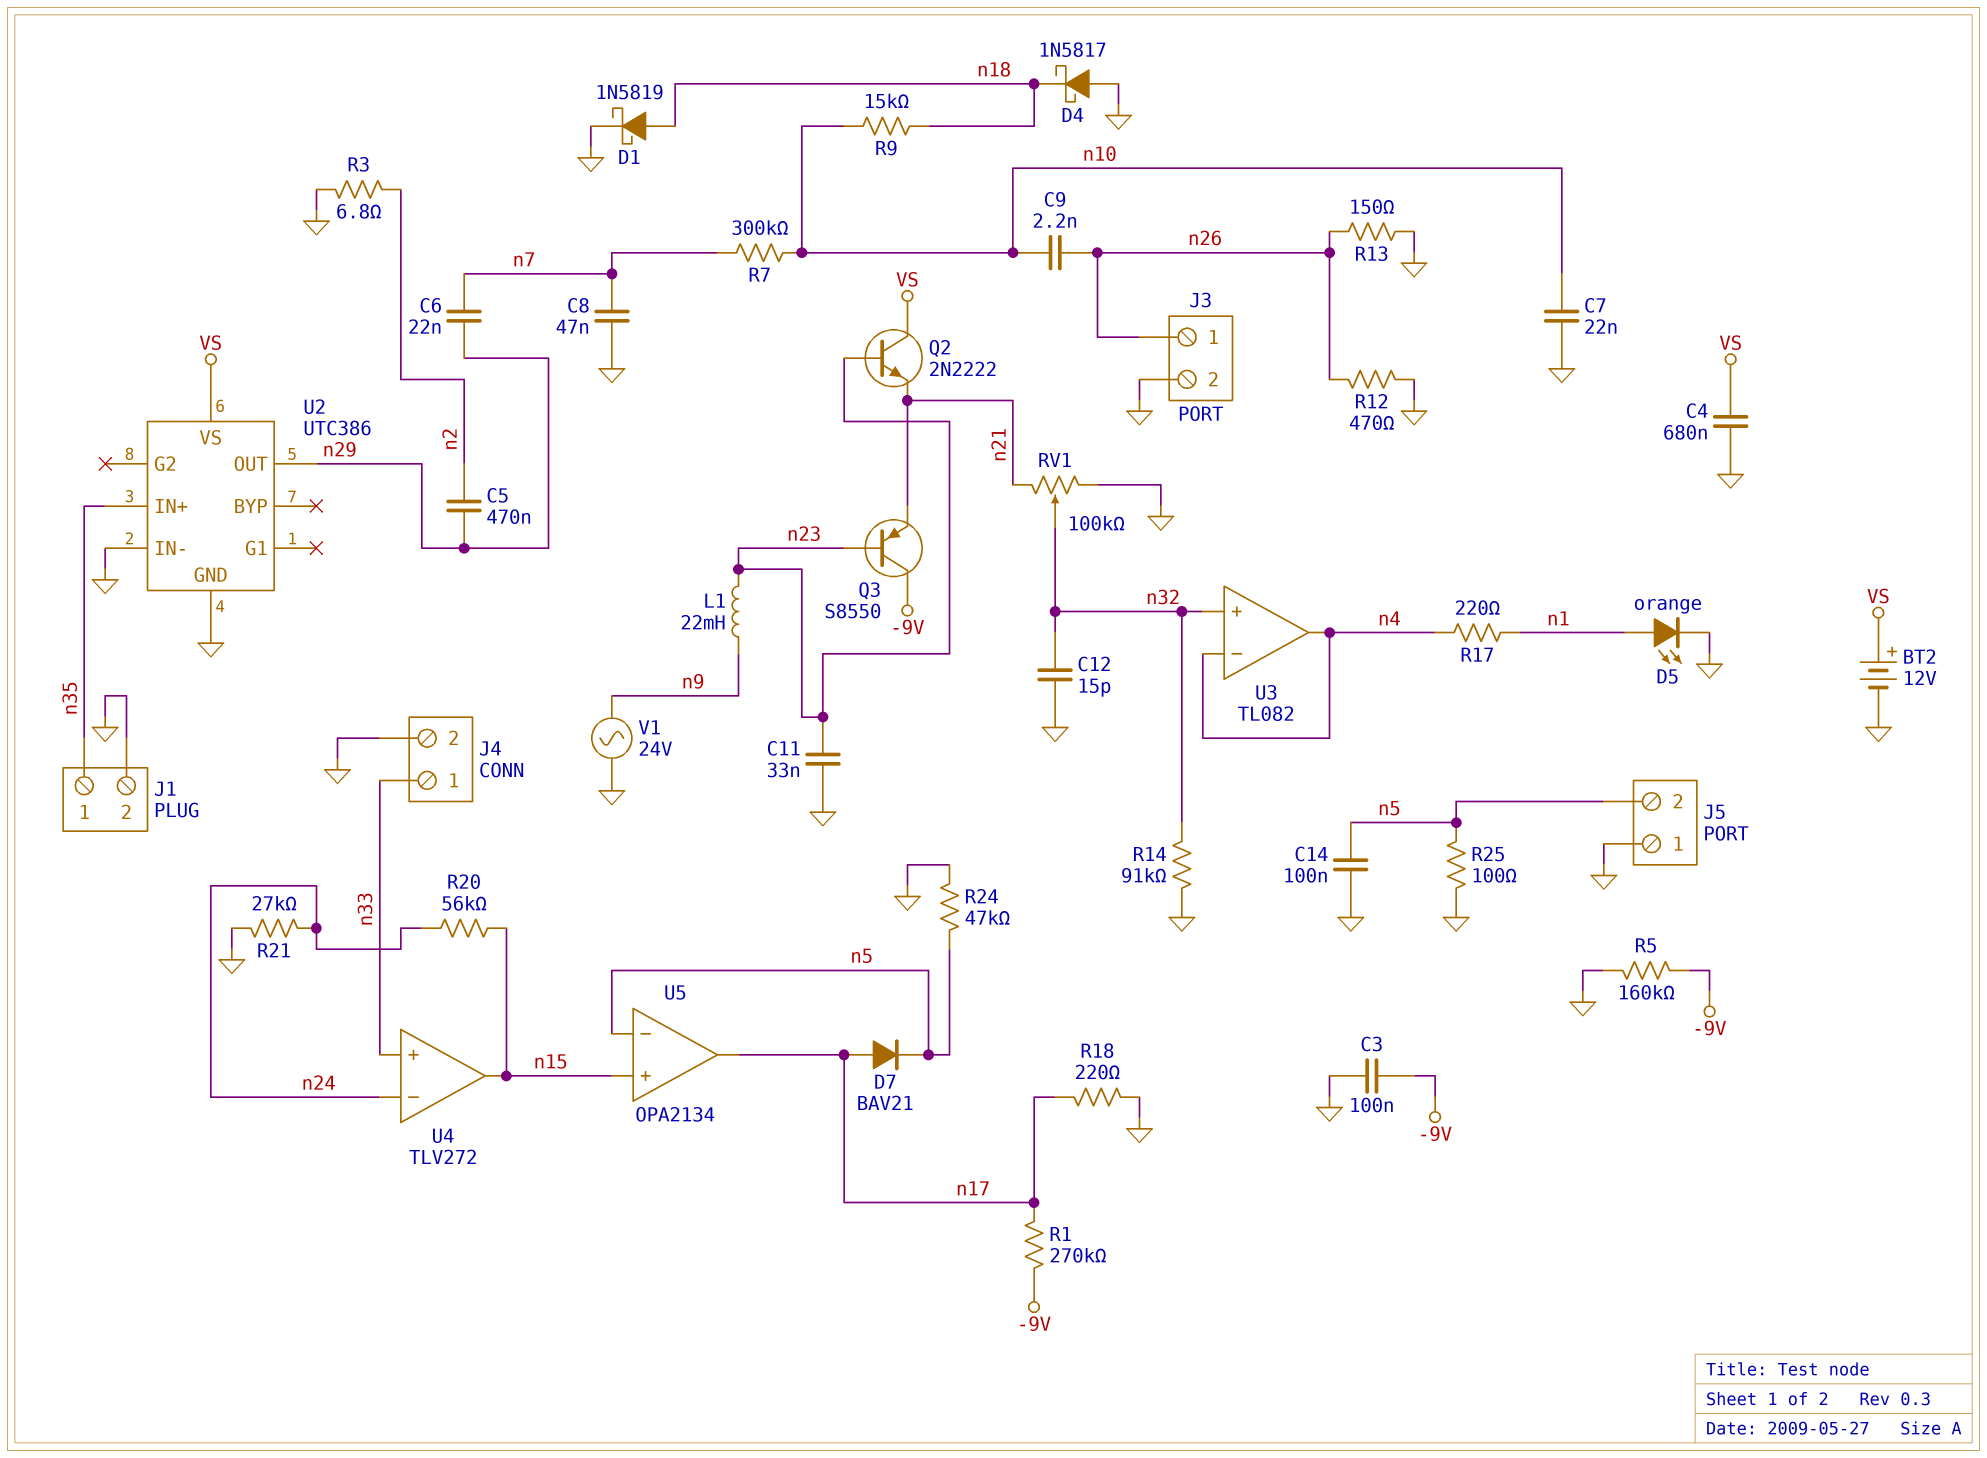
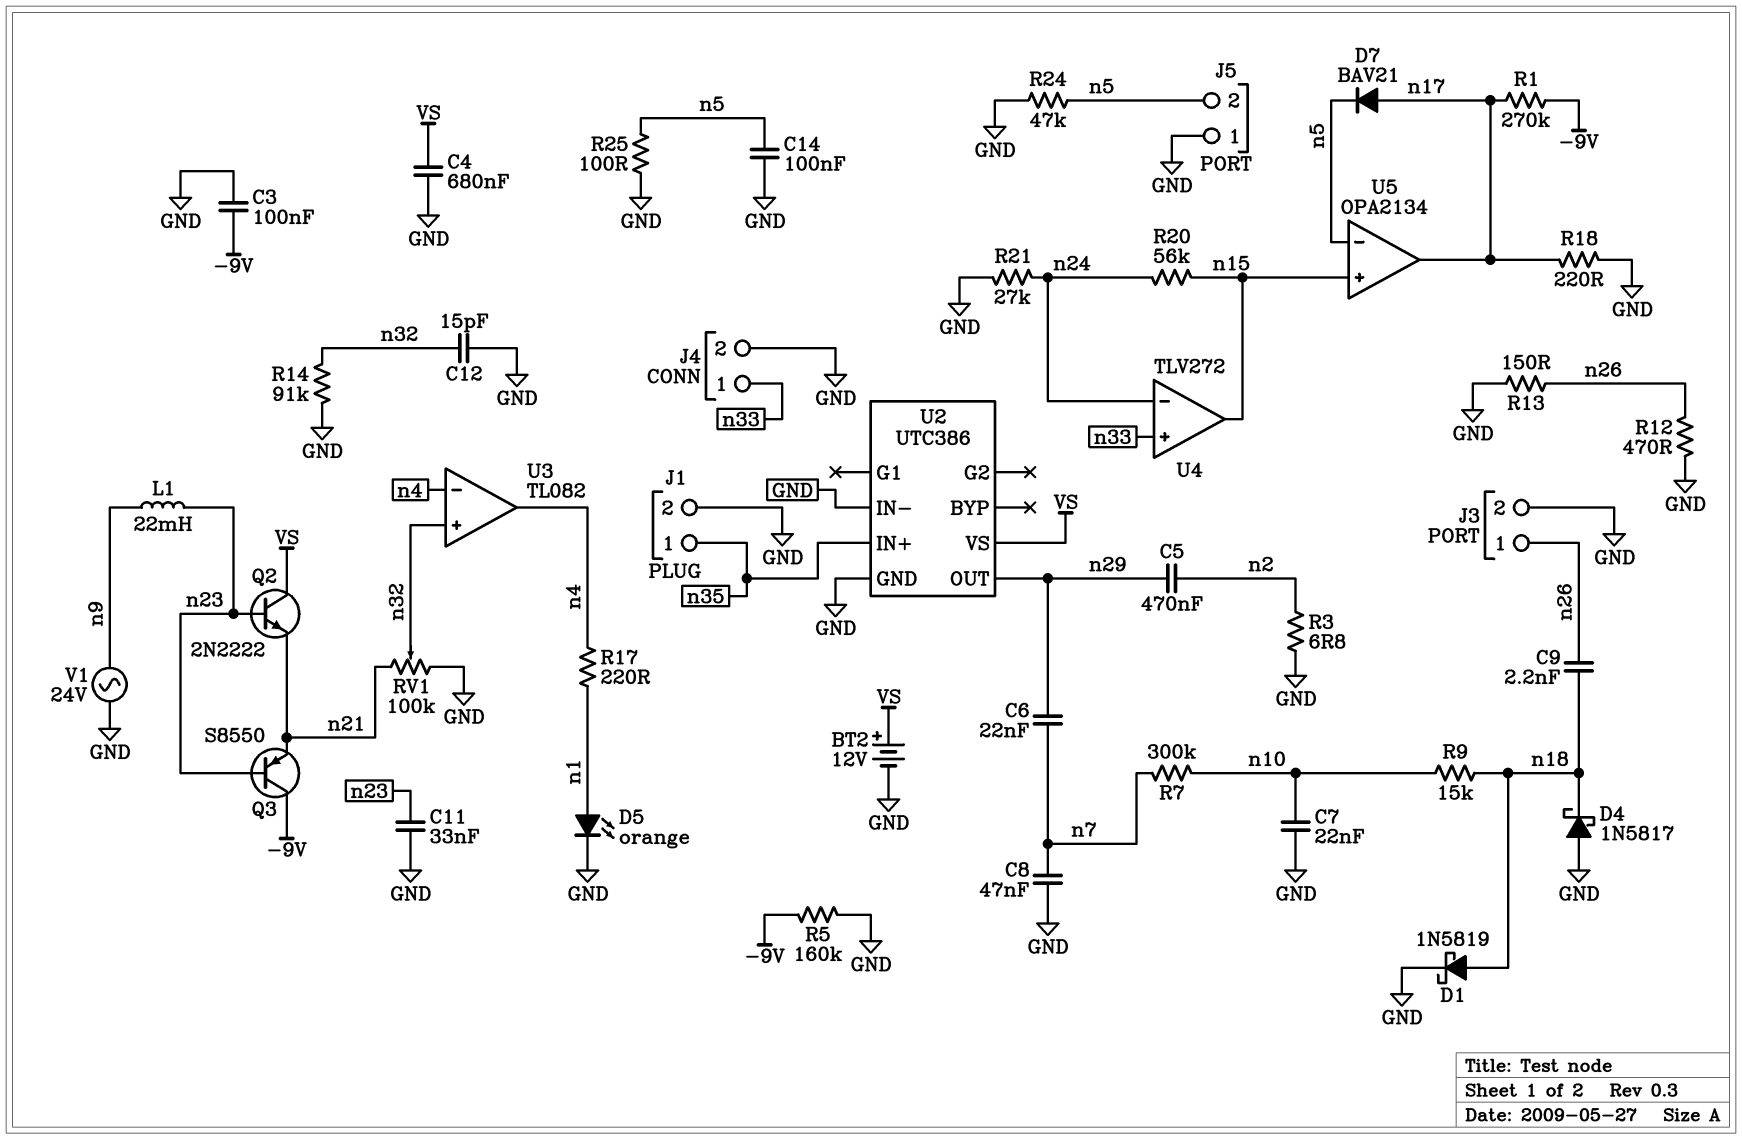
C9: 2.2nF (n10, n26) -> 2.2nF (n18, n26)

